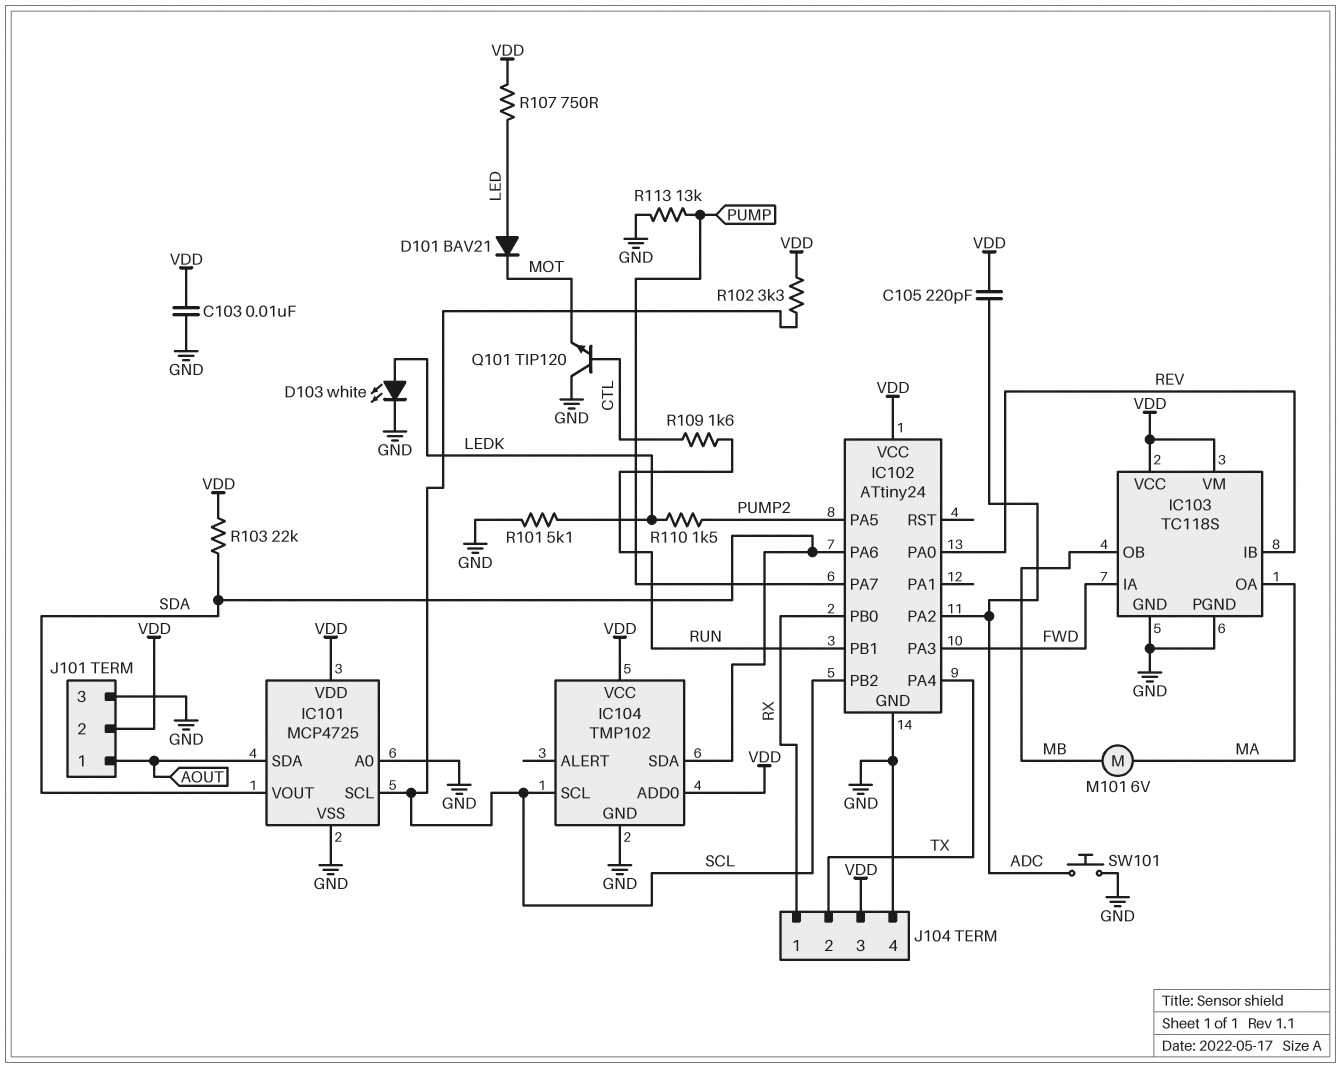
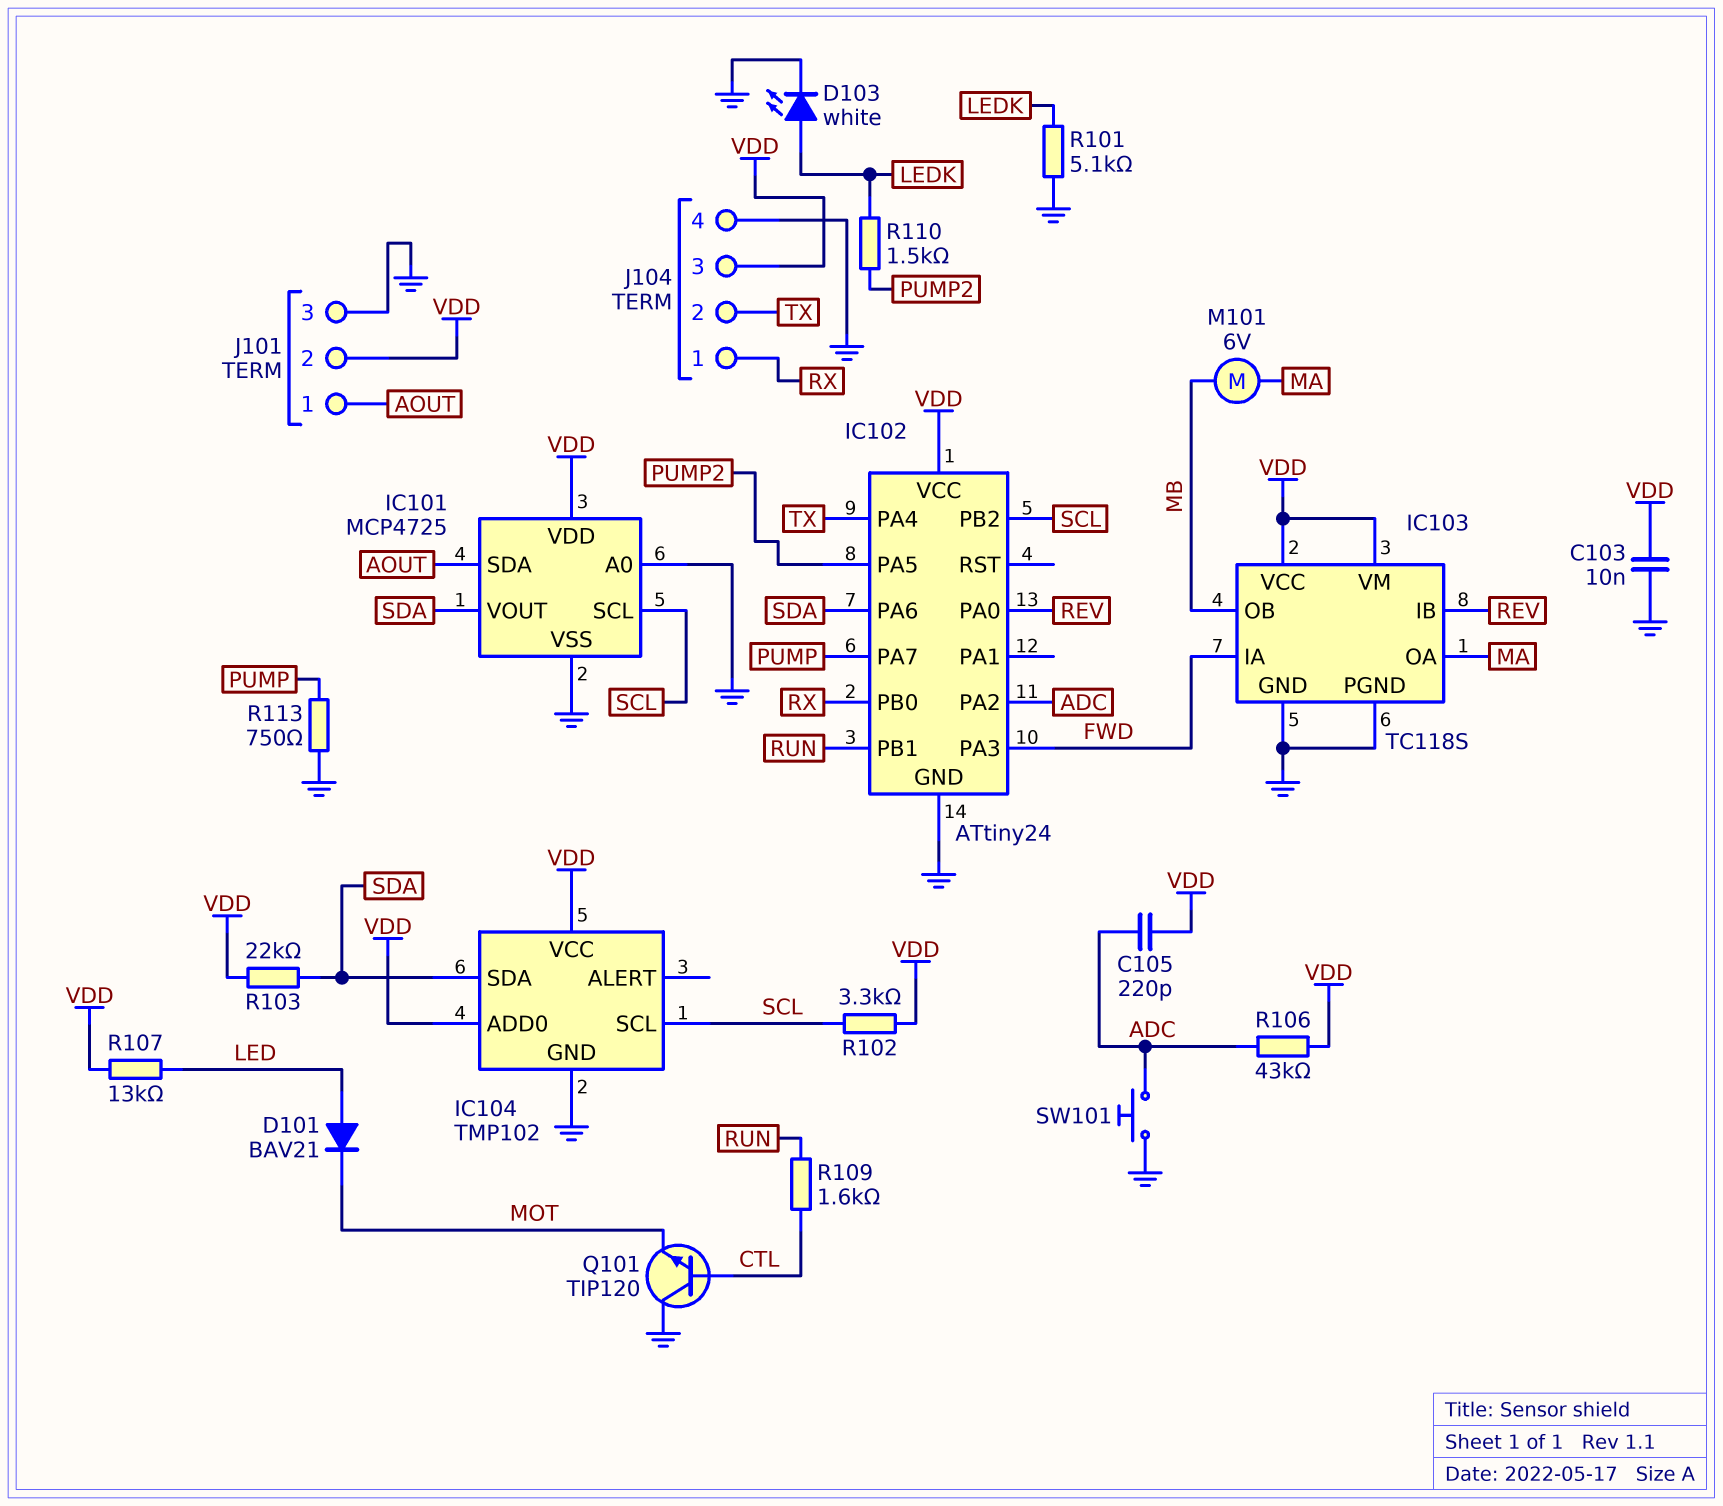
R106: none -> 43k (ADC, VDD)
R107: 750 (LED, VDD) -> 13k (LED, VDD)
R113: 13k (GND, PUMP) -> 750 (GND, PUMP)

